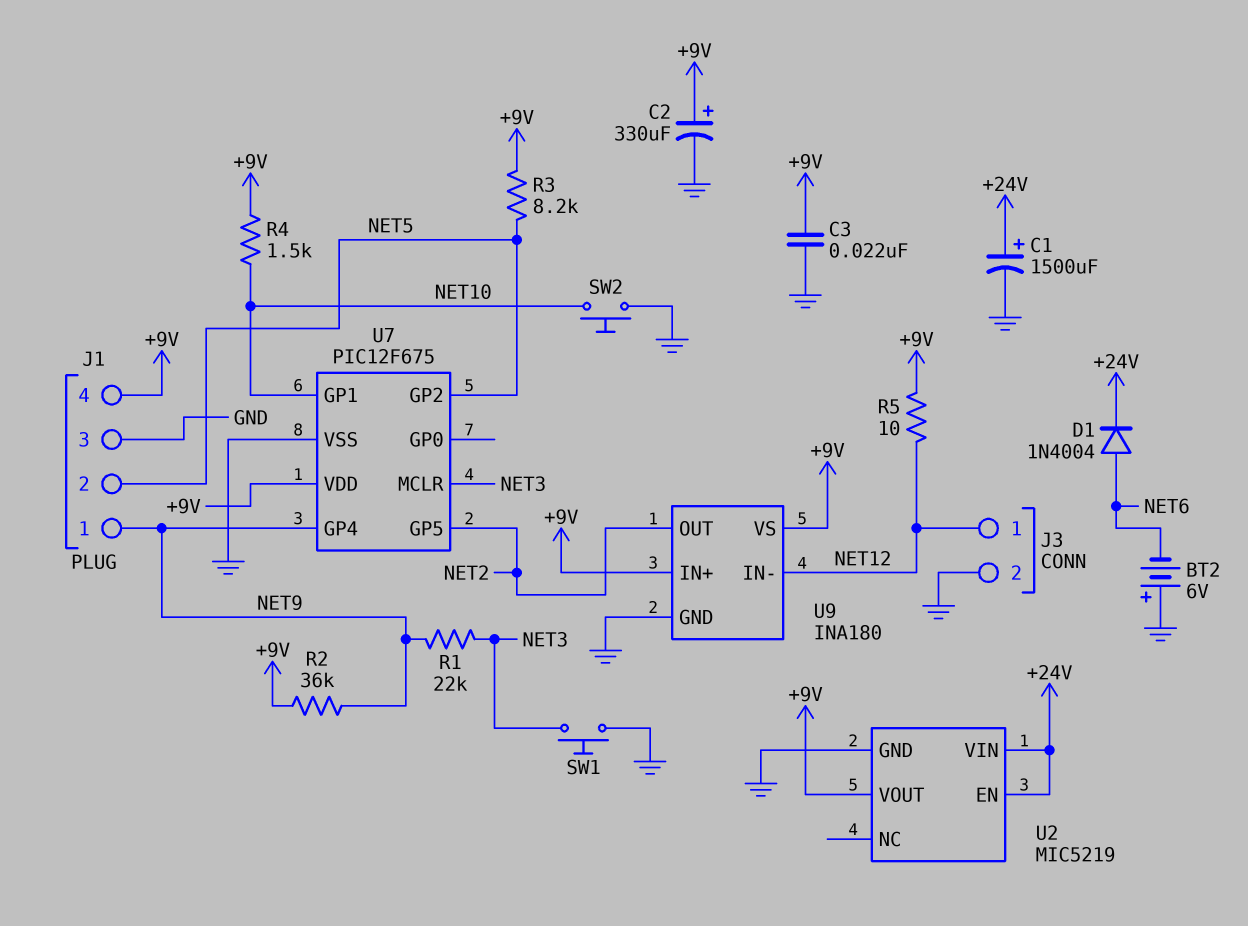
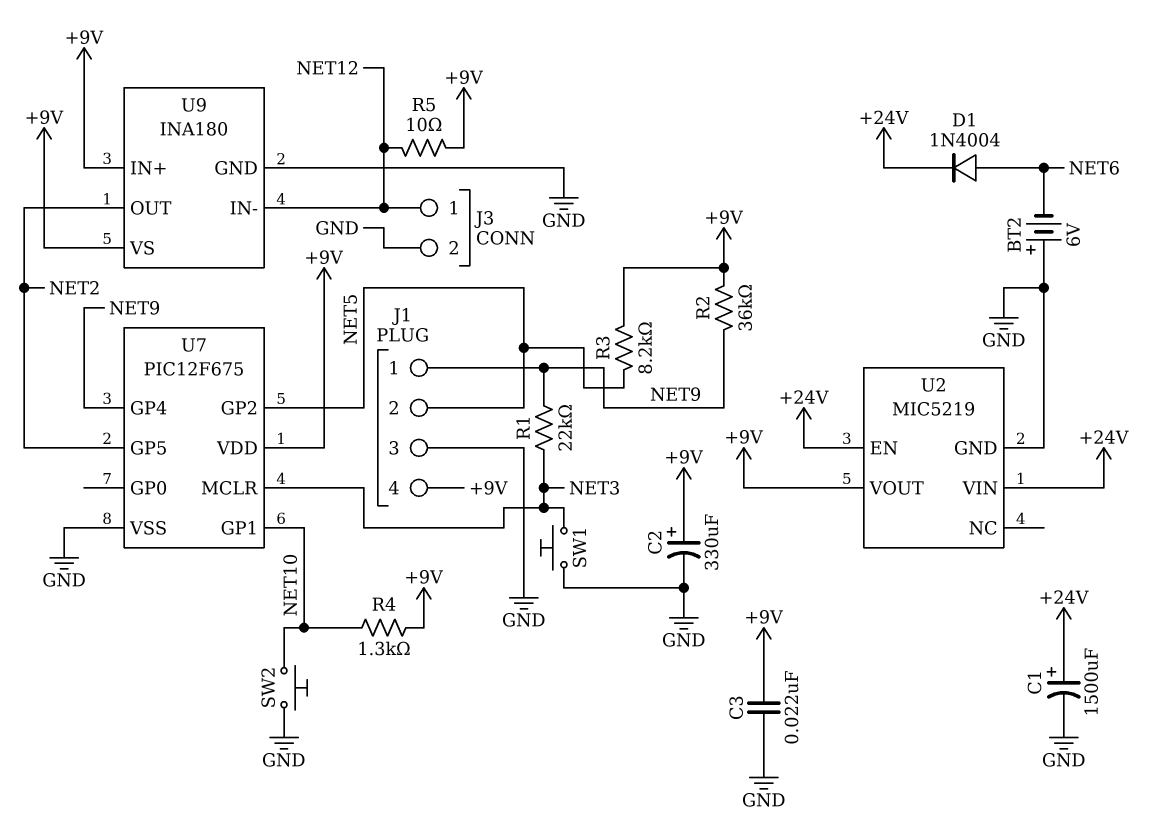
R4: 1.5k (+9V, NET10) -> 1.3k (+9V, NET10)

